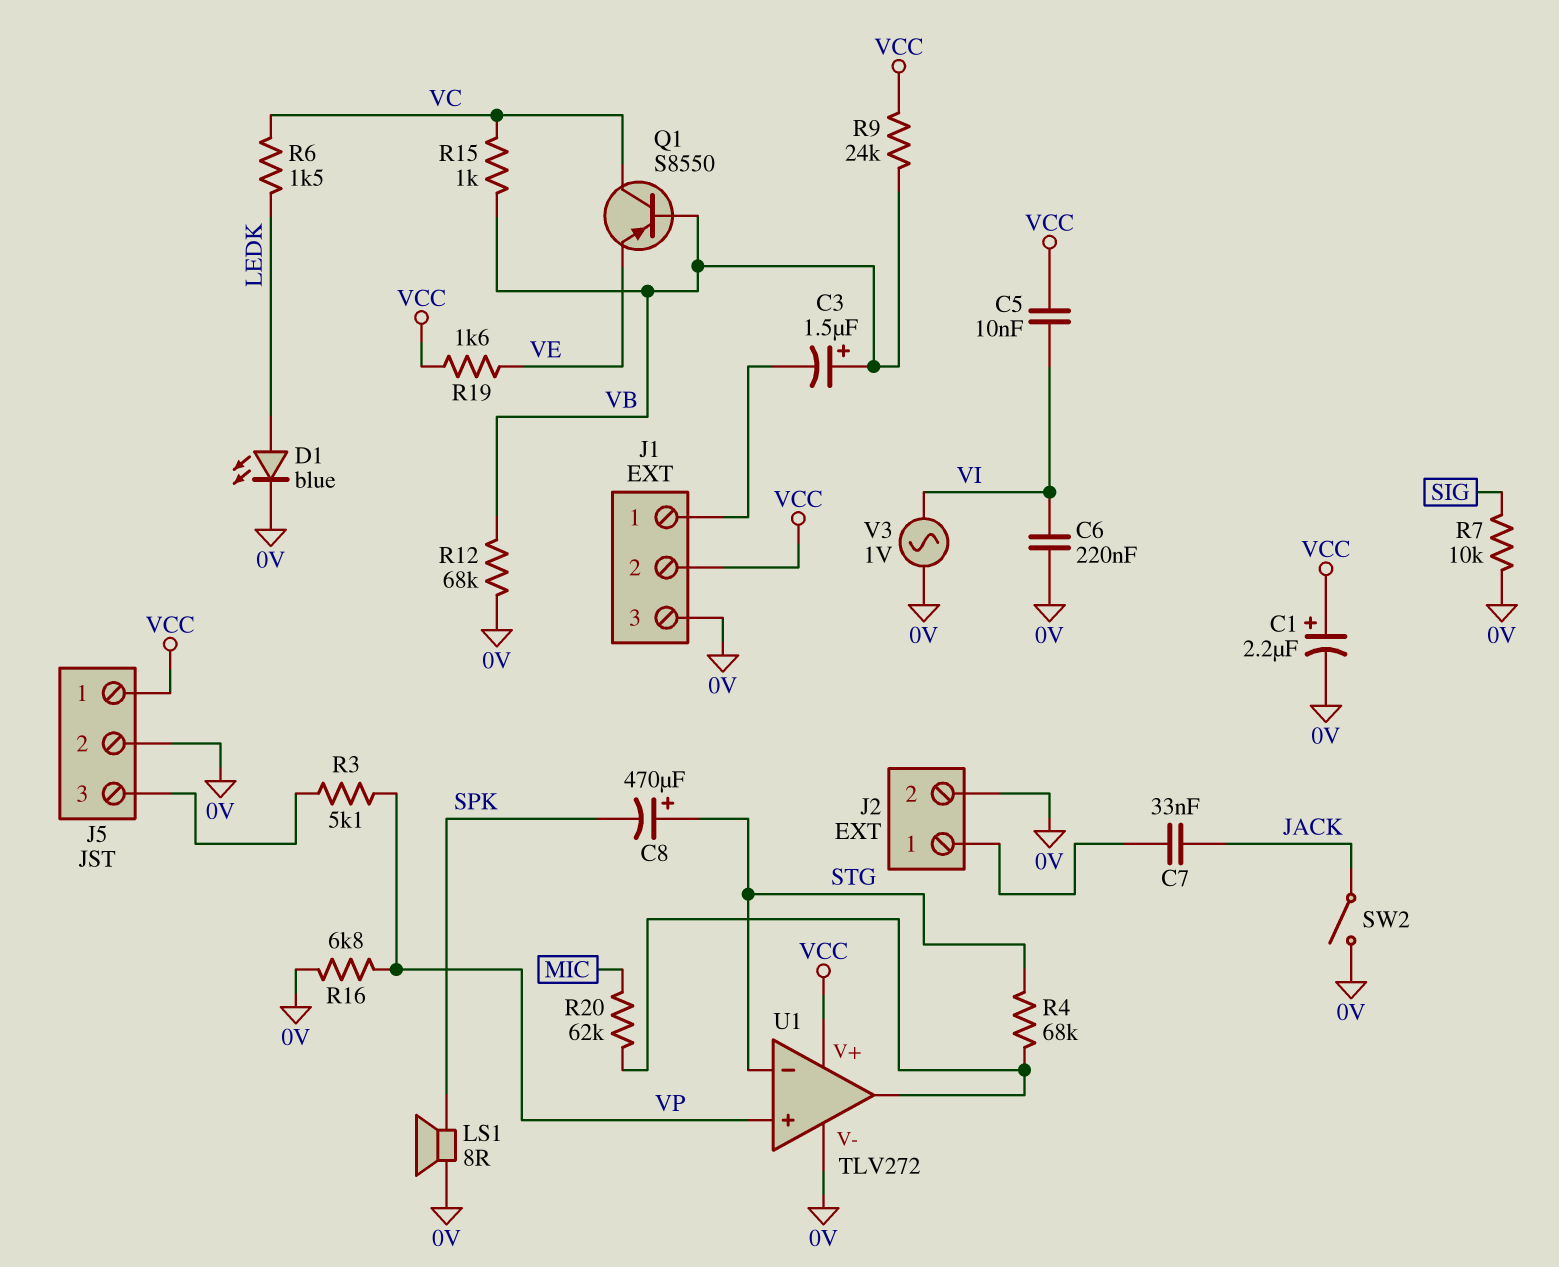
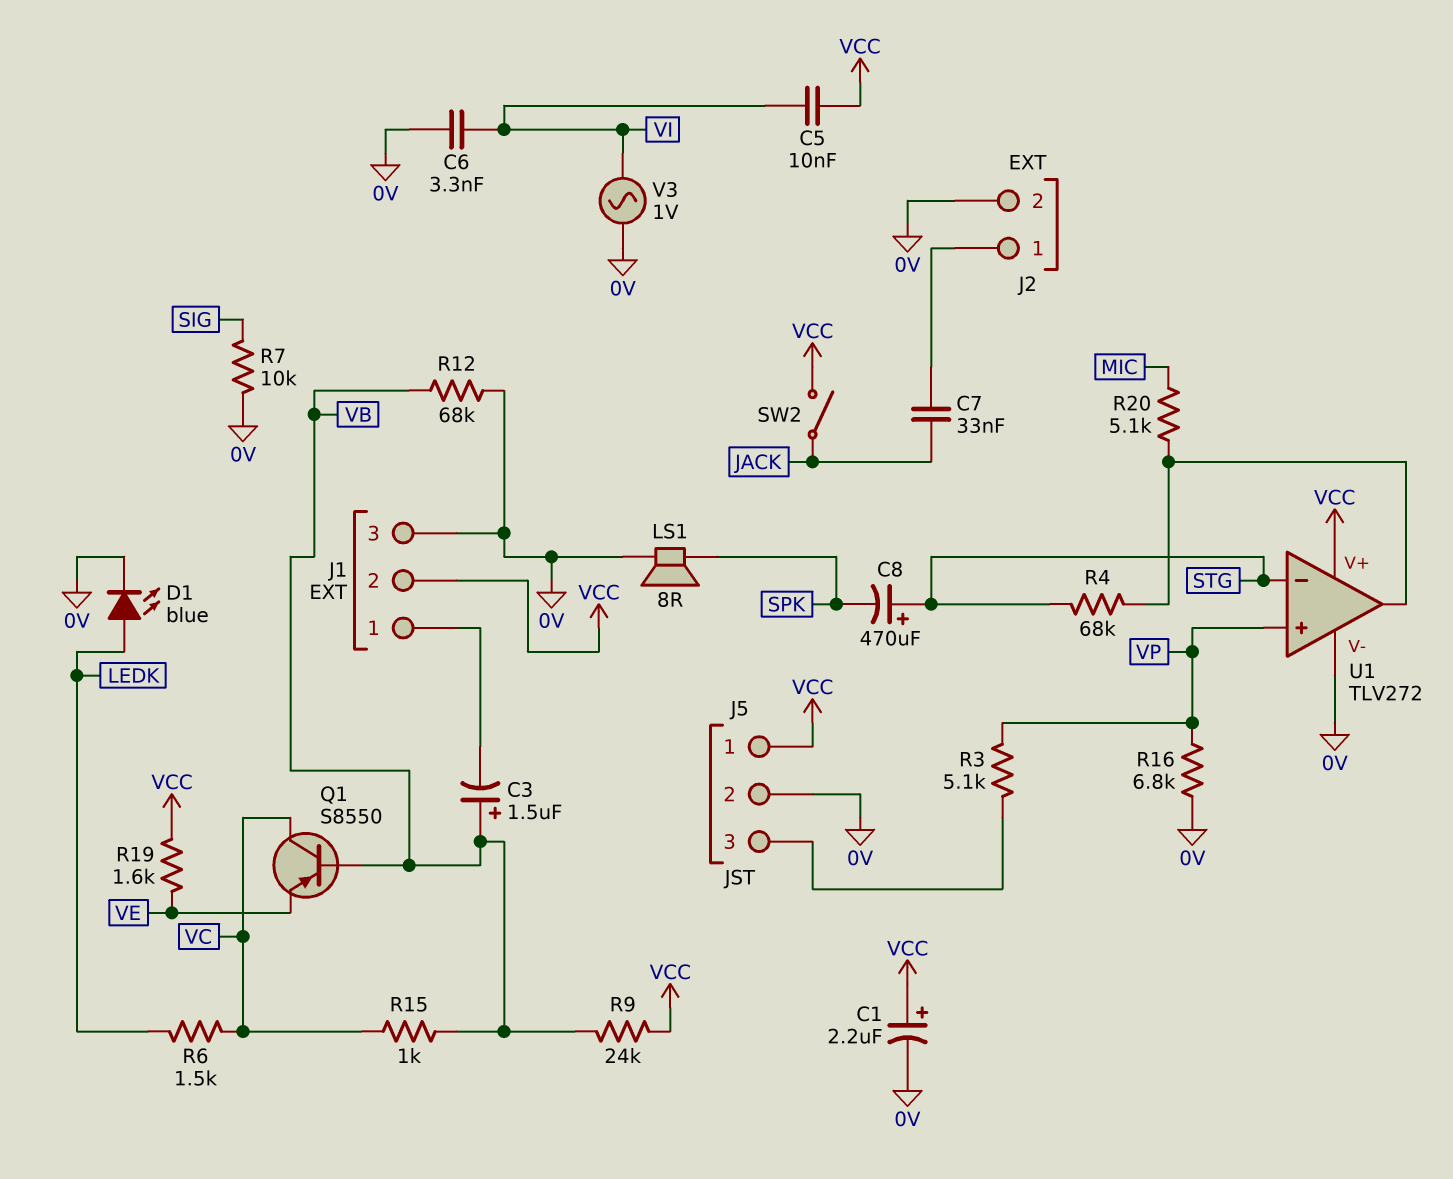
C6: 220nF (0V, VI) -> 3.3nF (0V, VI)
R20: 62k (MIC, U1/out) -> 5.1k (MIC, U1/out)
SW2: switch (0V, JACK) -> switch (JACK, VCC)

